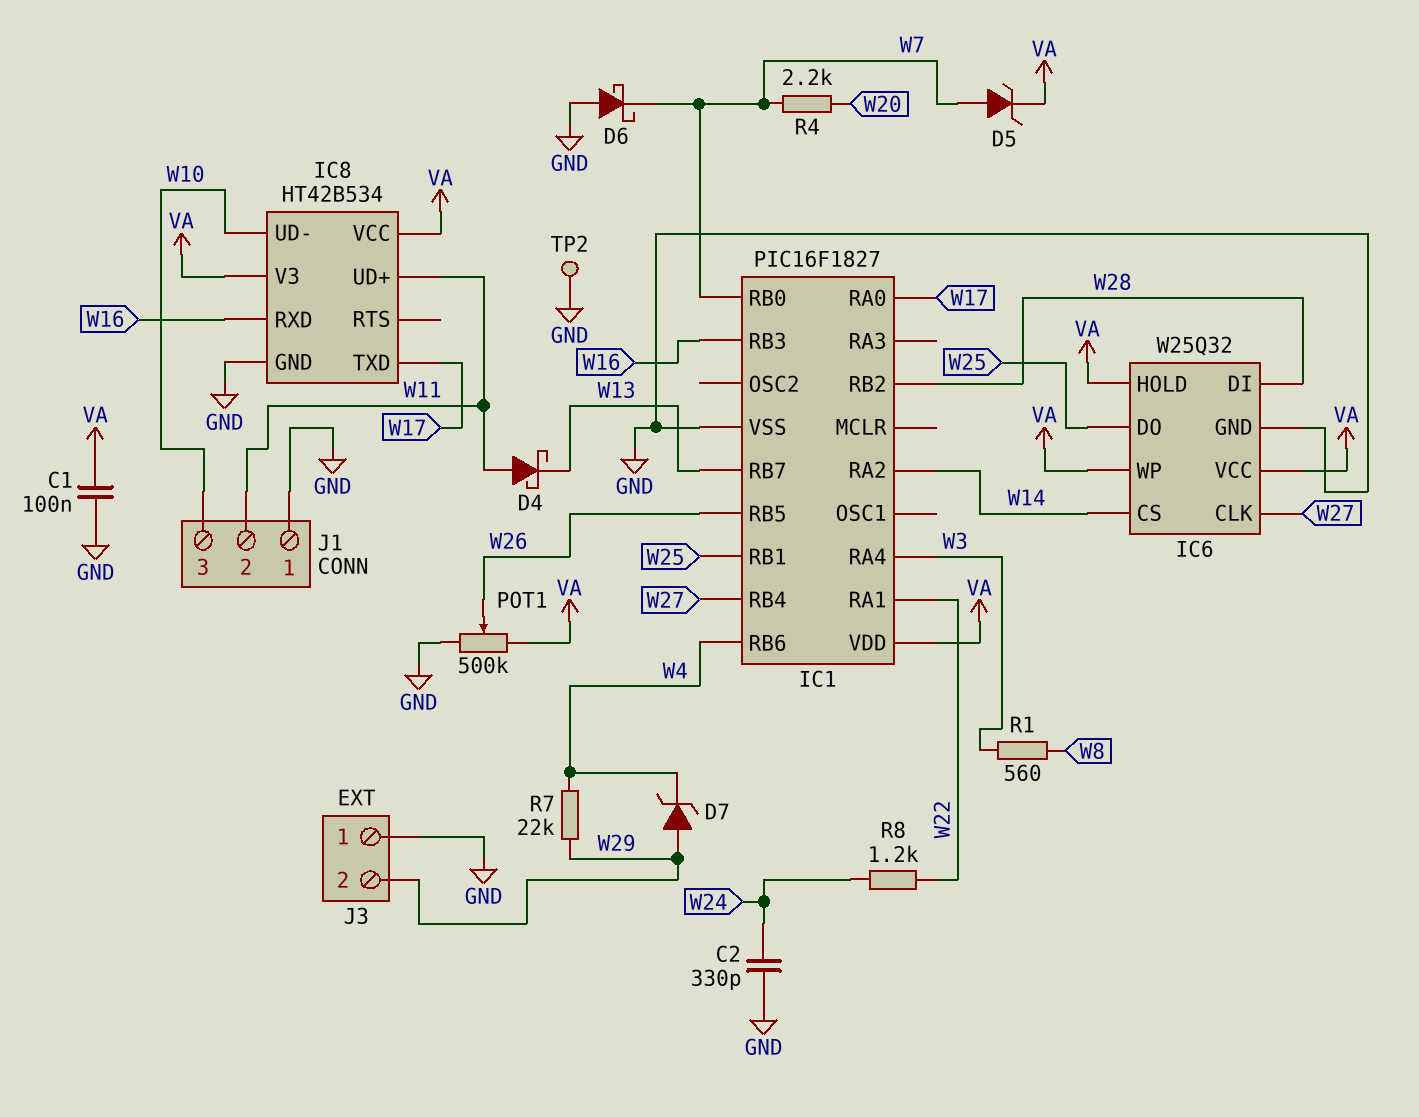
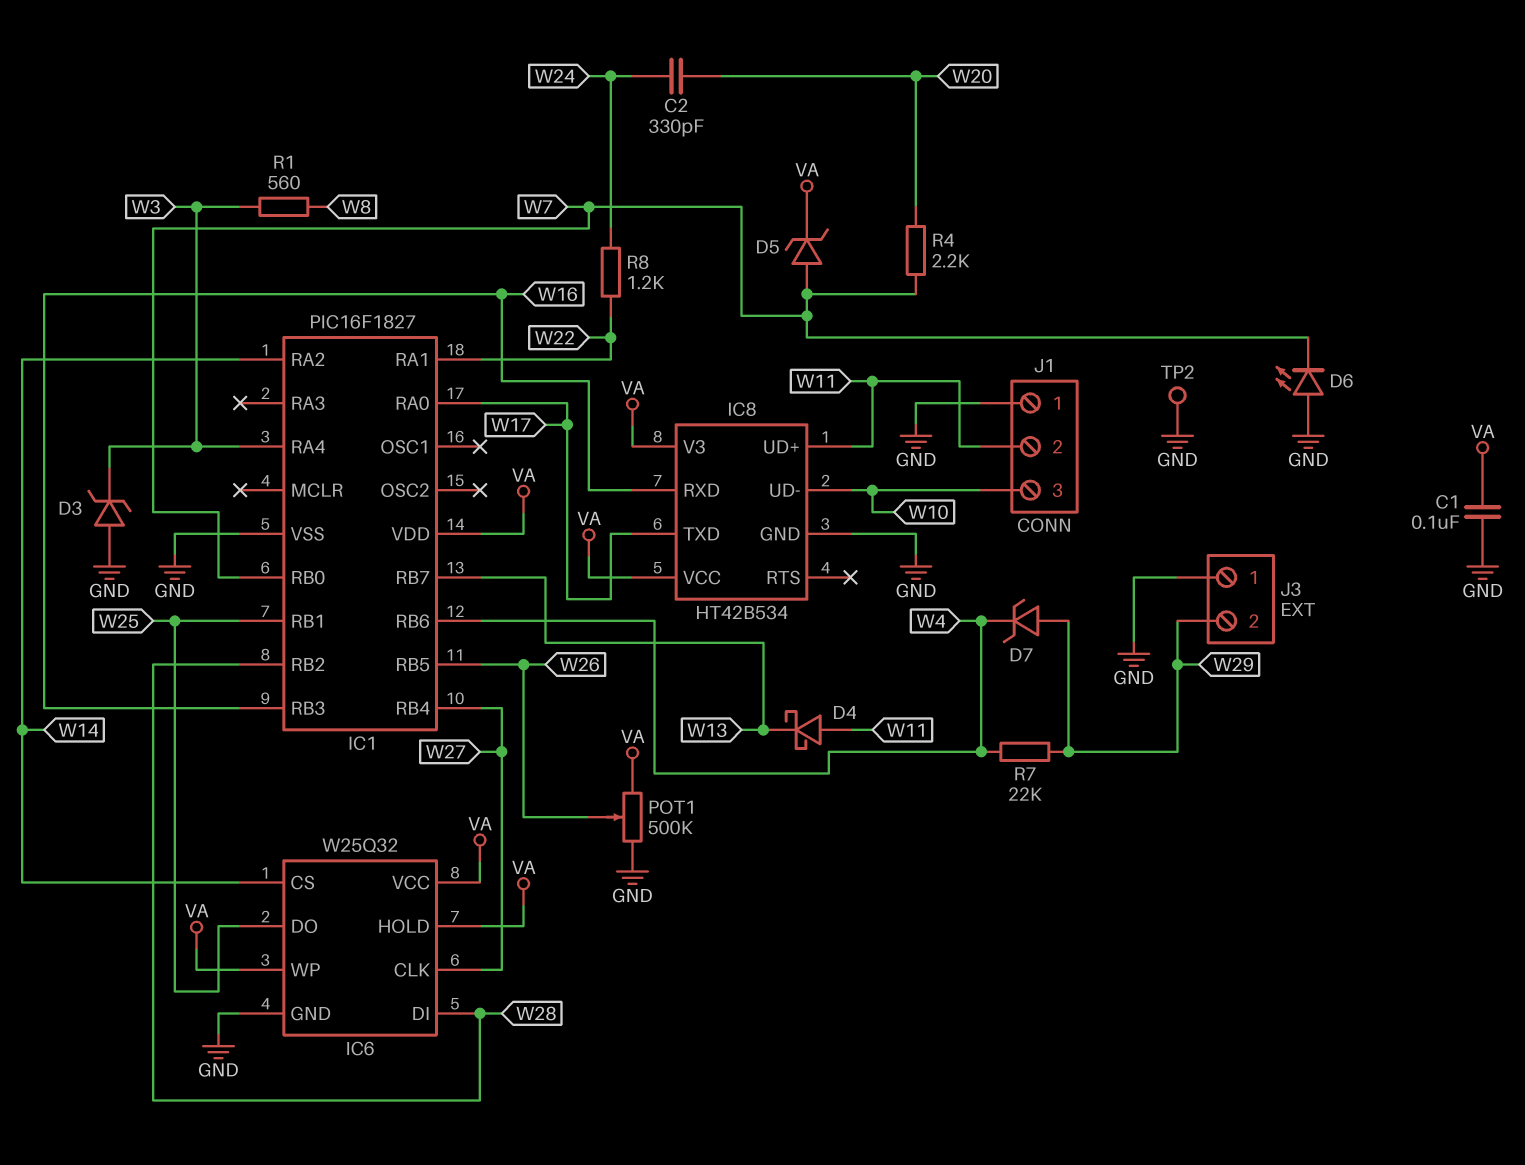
C2: 330pF (GND, W24) -> 330pF (W20, W24)
D3: none -> zener (A GND, K W3)
D6: schottky (A GND, K W7) -> LED (A GND, K W7)

